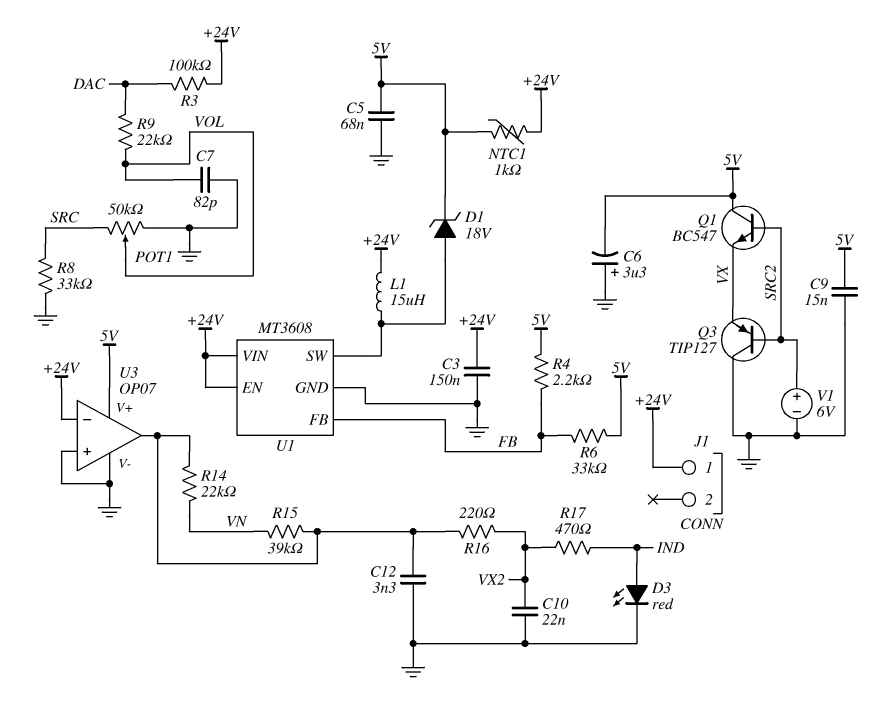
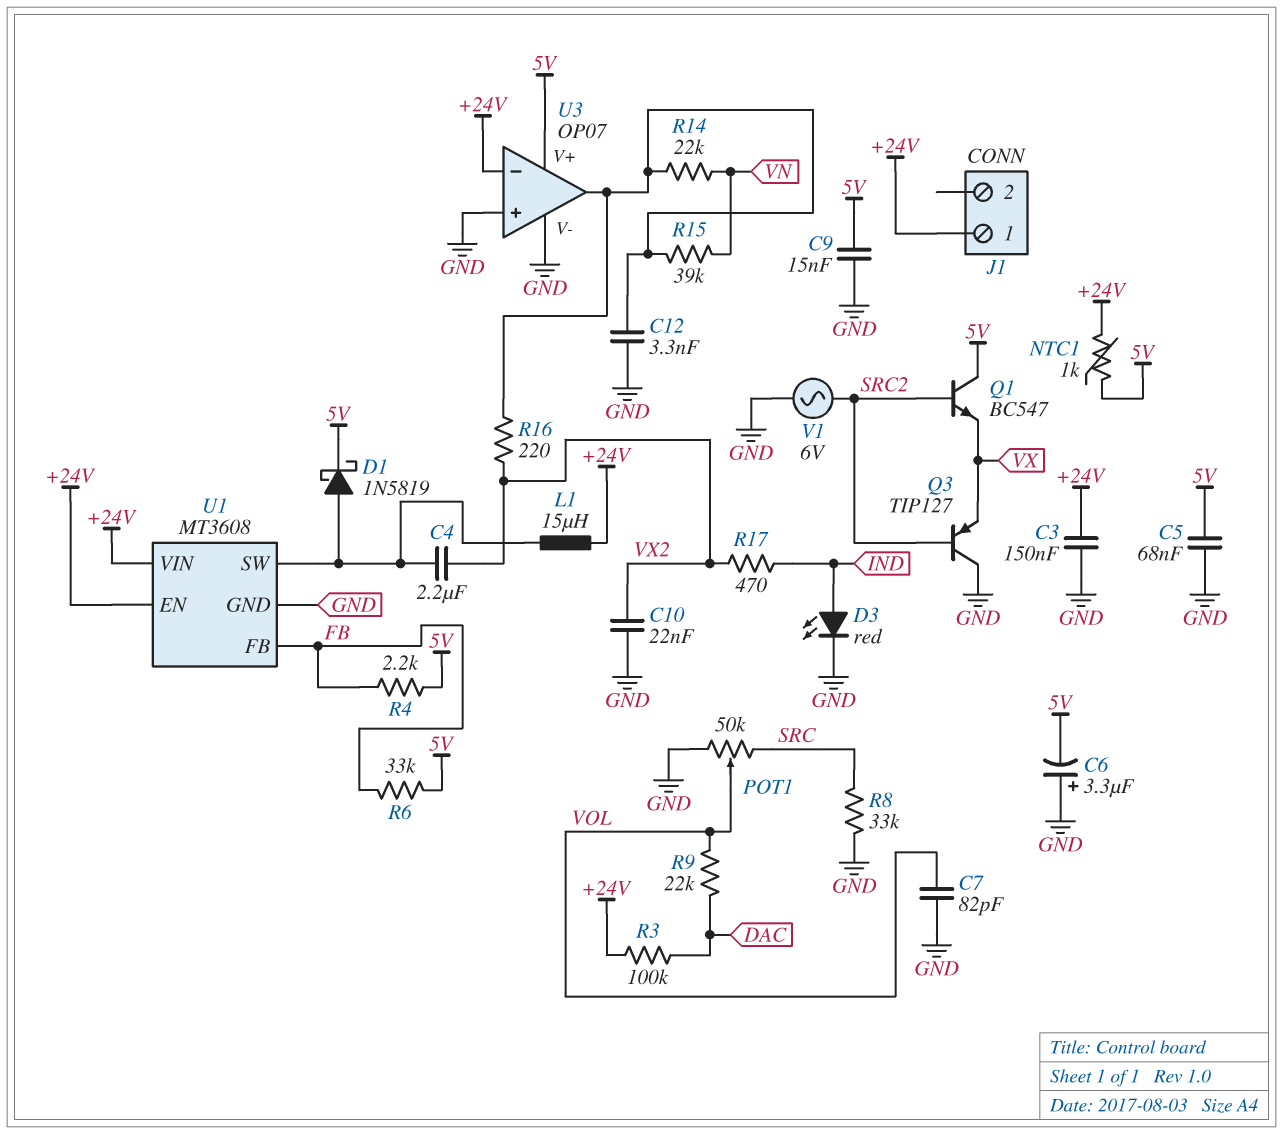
C4: none -> 2.2uF (U1/SW, VX2)
D1: zener 18V (A U1/SW, K 5V) -> schottky 1N5819 (A U1/SW, K 5V)
V1: 6V (plus SRC2, minus GND) -> AC 6V (GND, SRC2)

